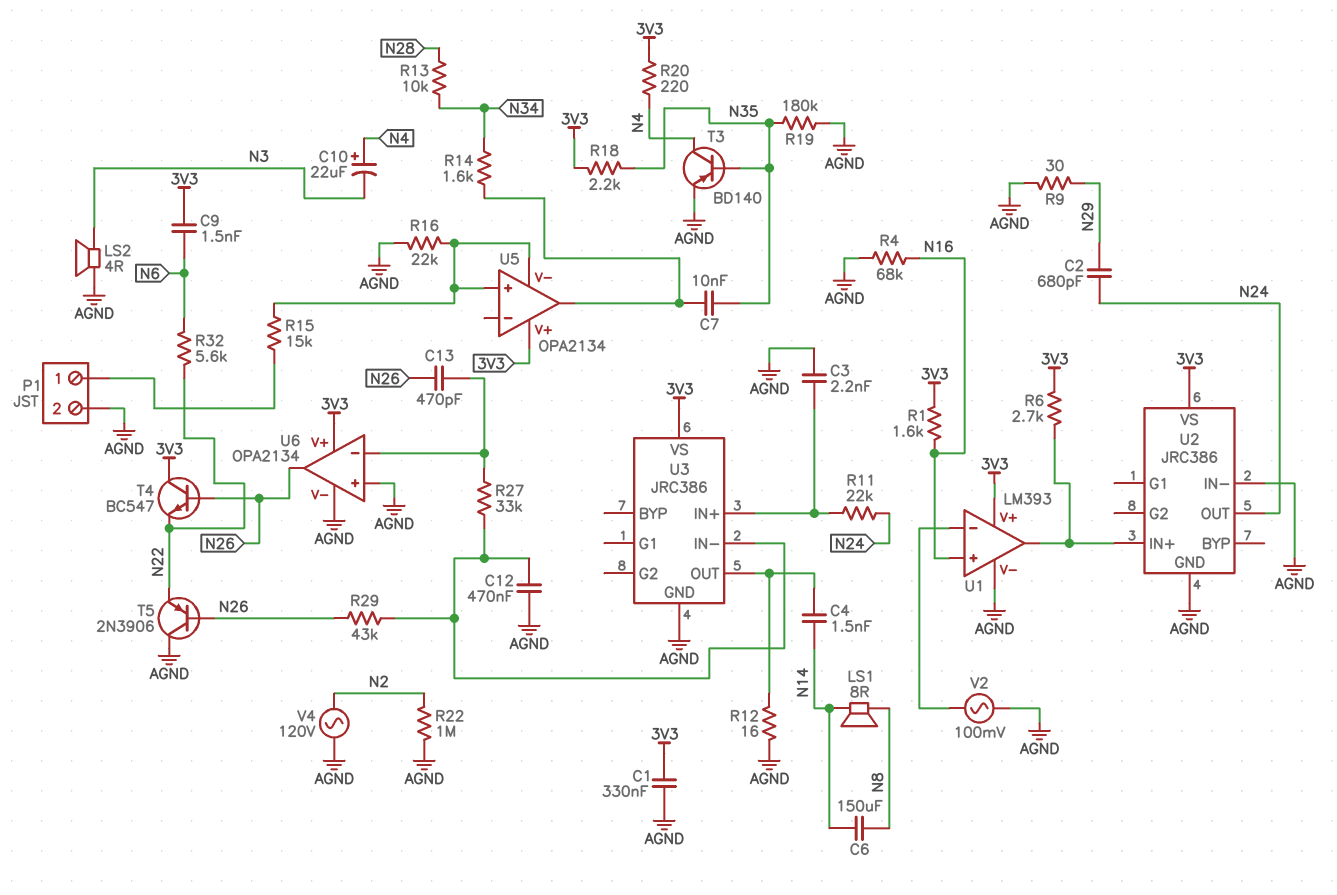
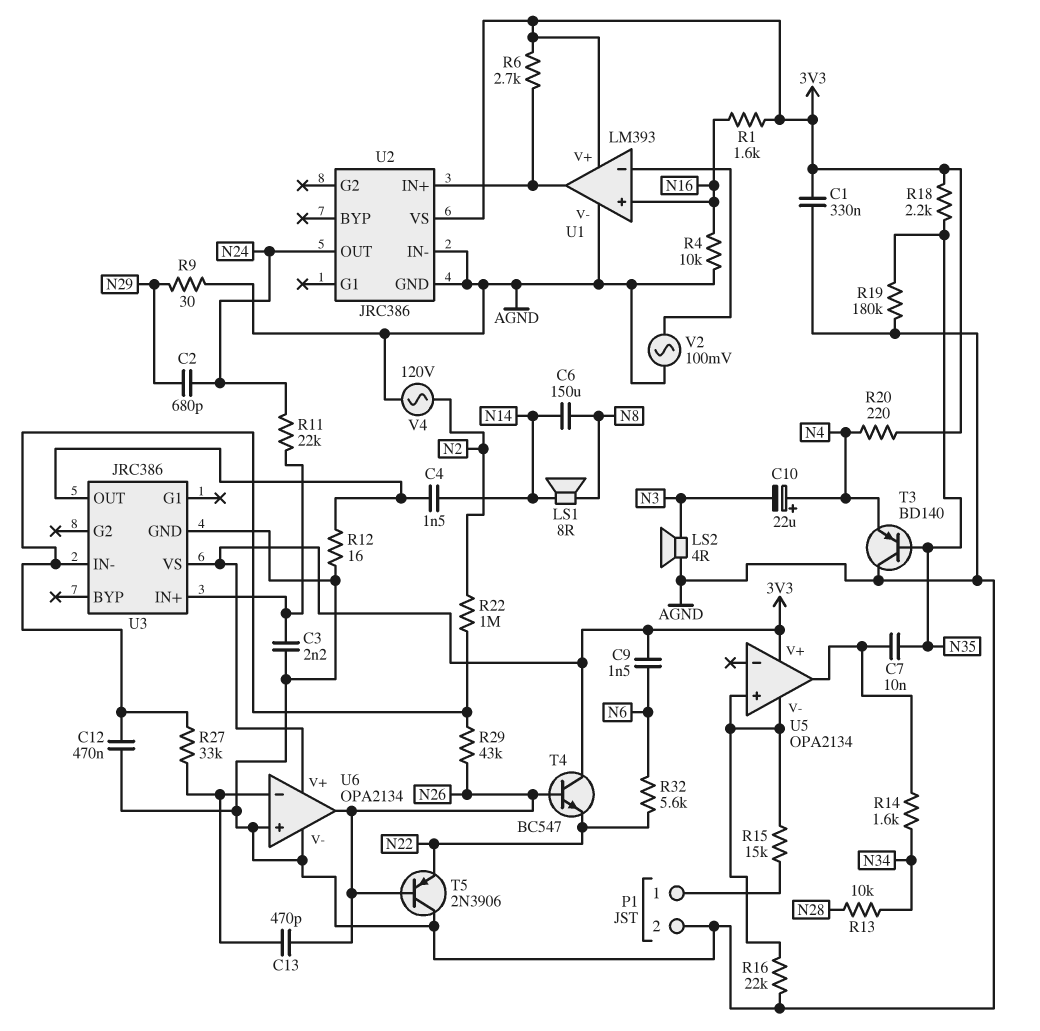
R4: 68k (AGND, N16) -> 10k (AGND, N16)
R22: 1M (AGND, N2) -> 1M (N2, U3/IN-)
T3: PNP BD140 (B N35, C N4, E AGND) -> PNP BD140 (B N35, C AGND, E N4)

